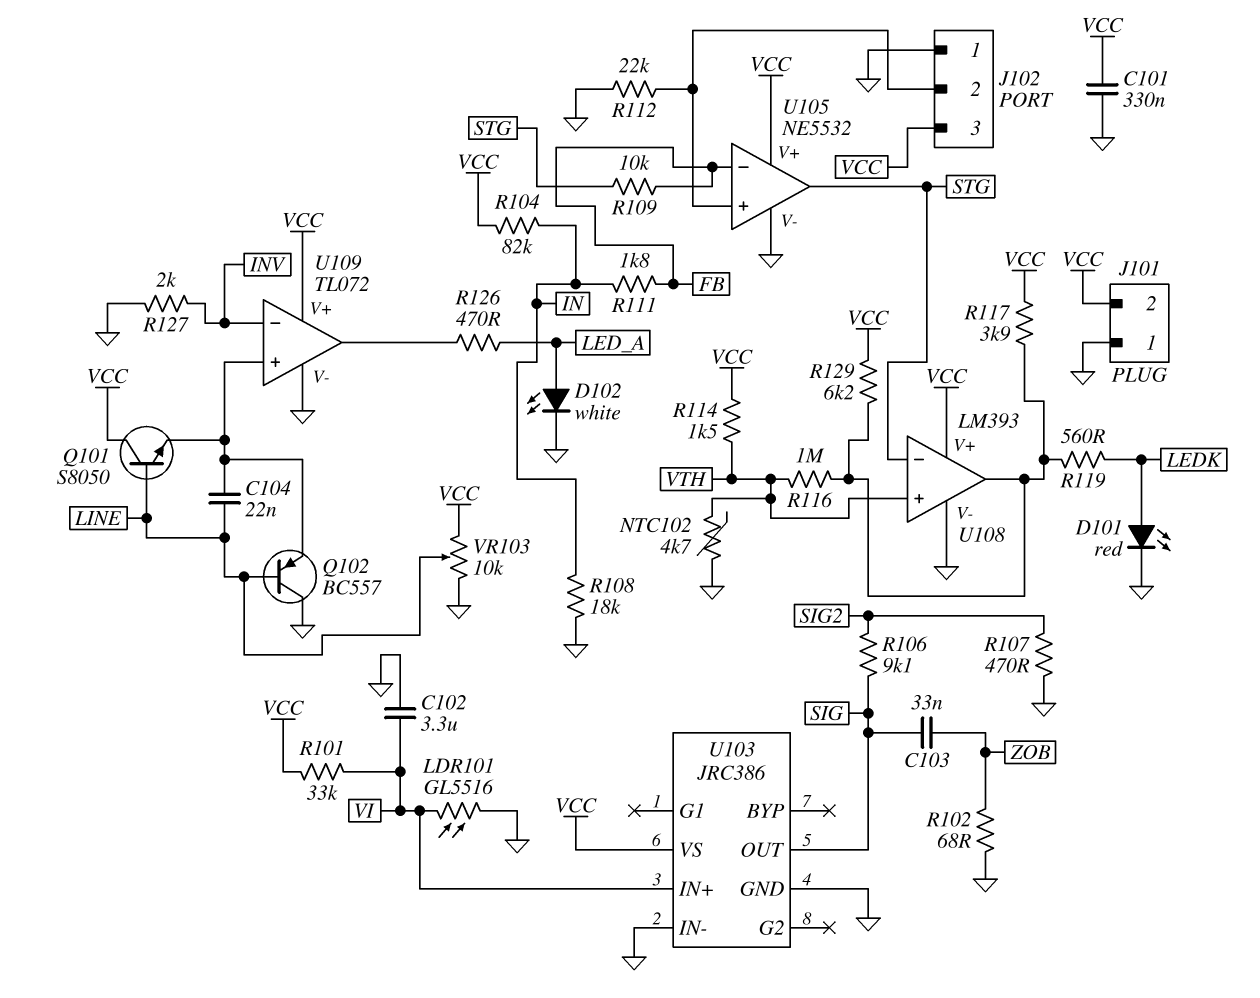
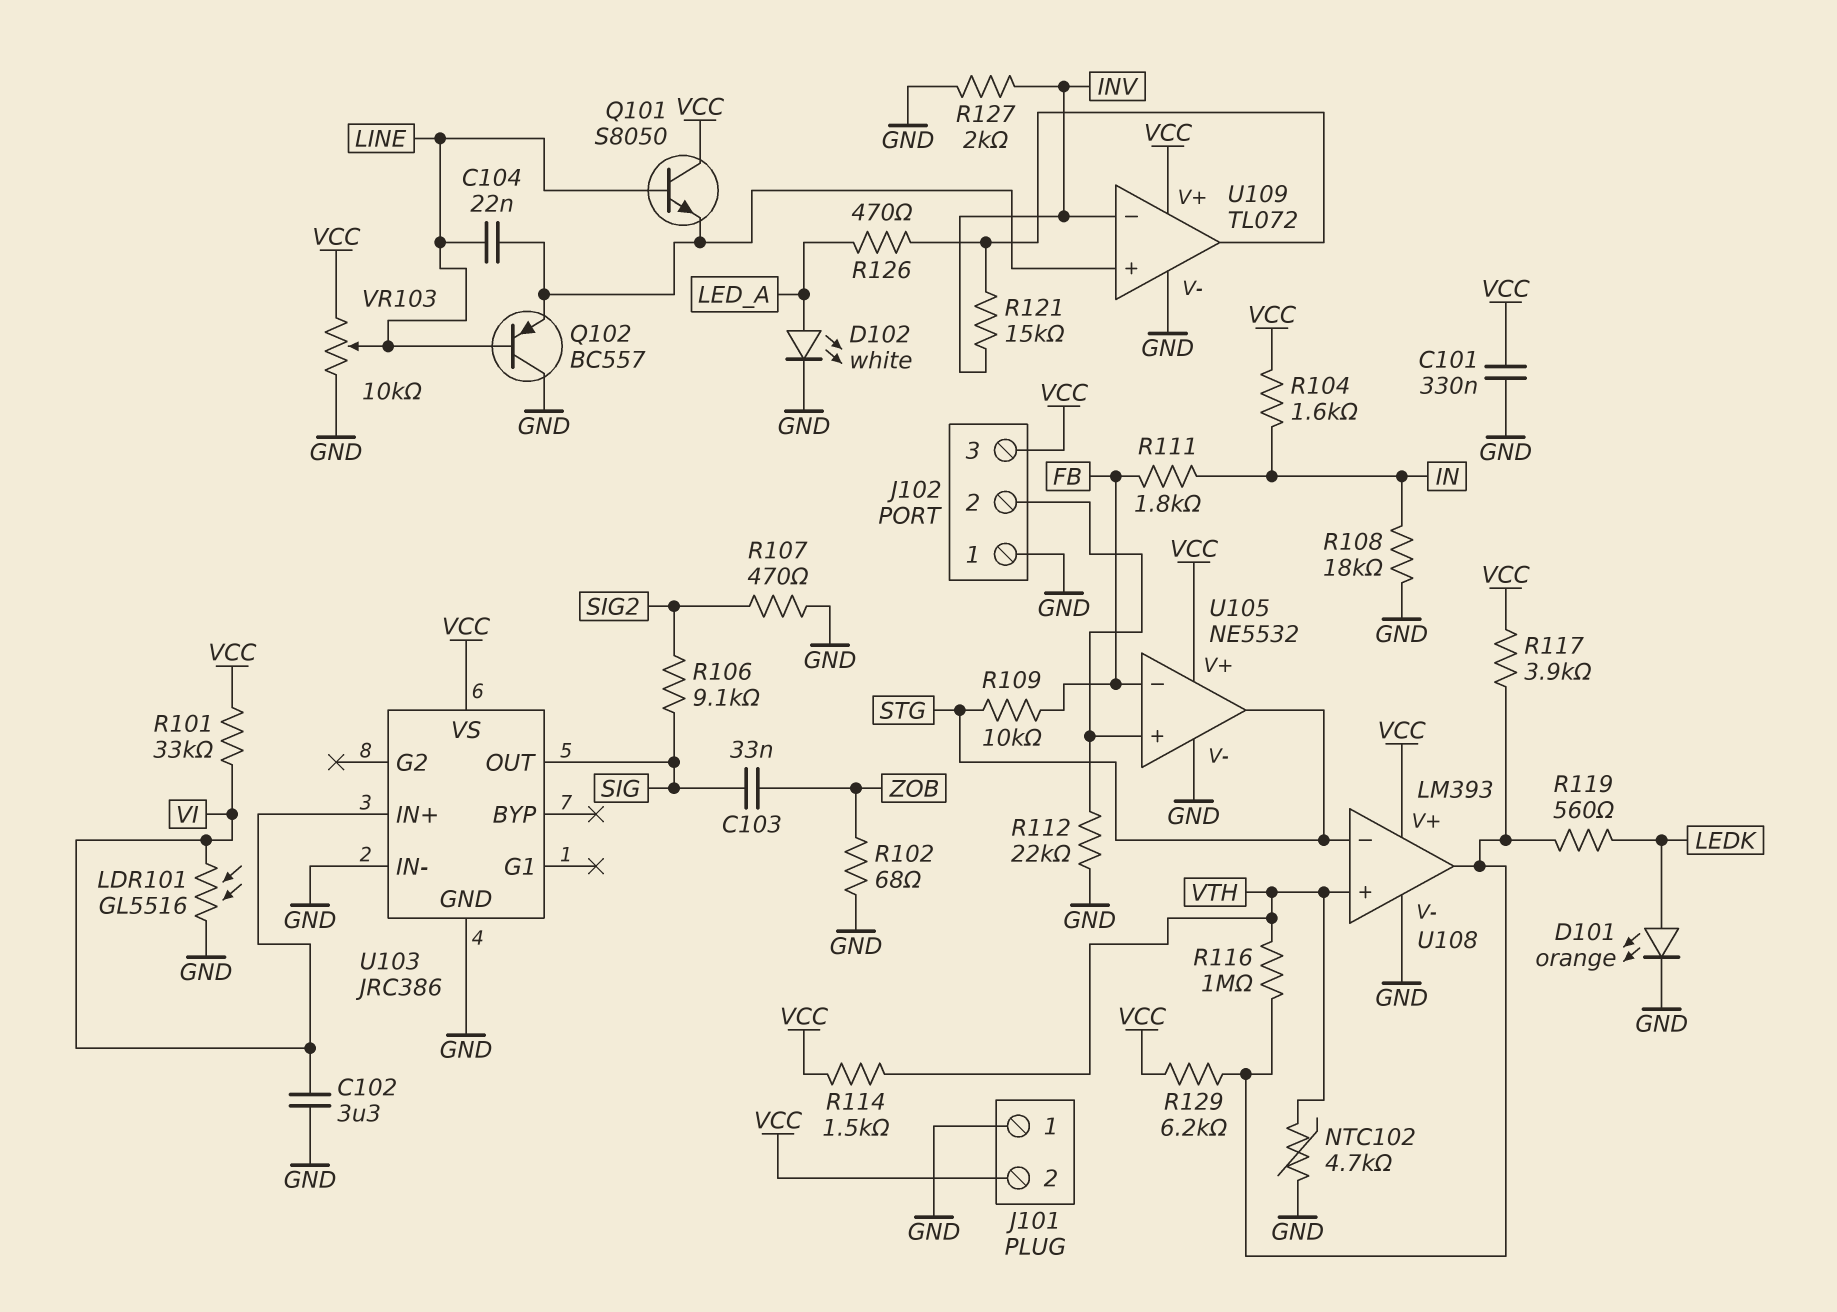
D101: LED red (A LEDK, K GND) -> LED orange (A LEDK, K GND)
R104: 82k (IN, VCC) -> 1.6k (IN, VCC)
R121: none -> 15k (INV, U109/out)

